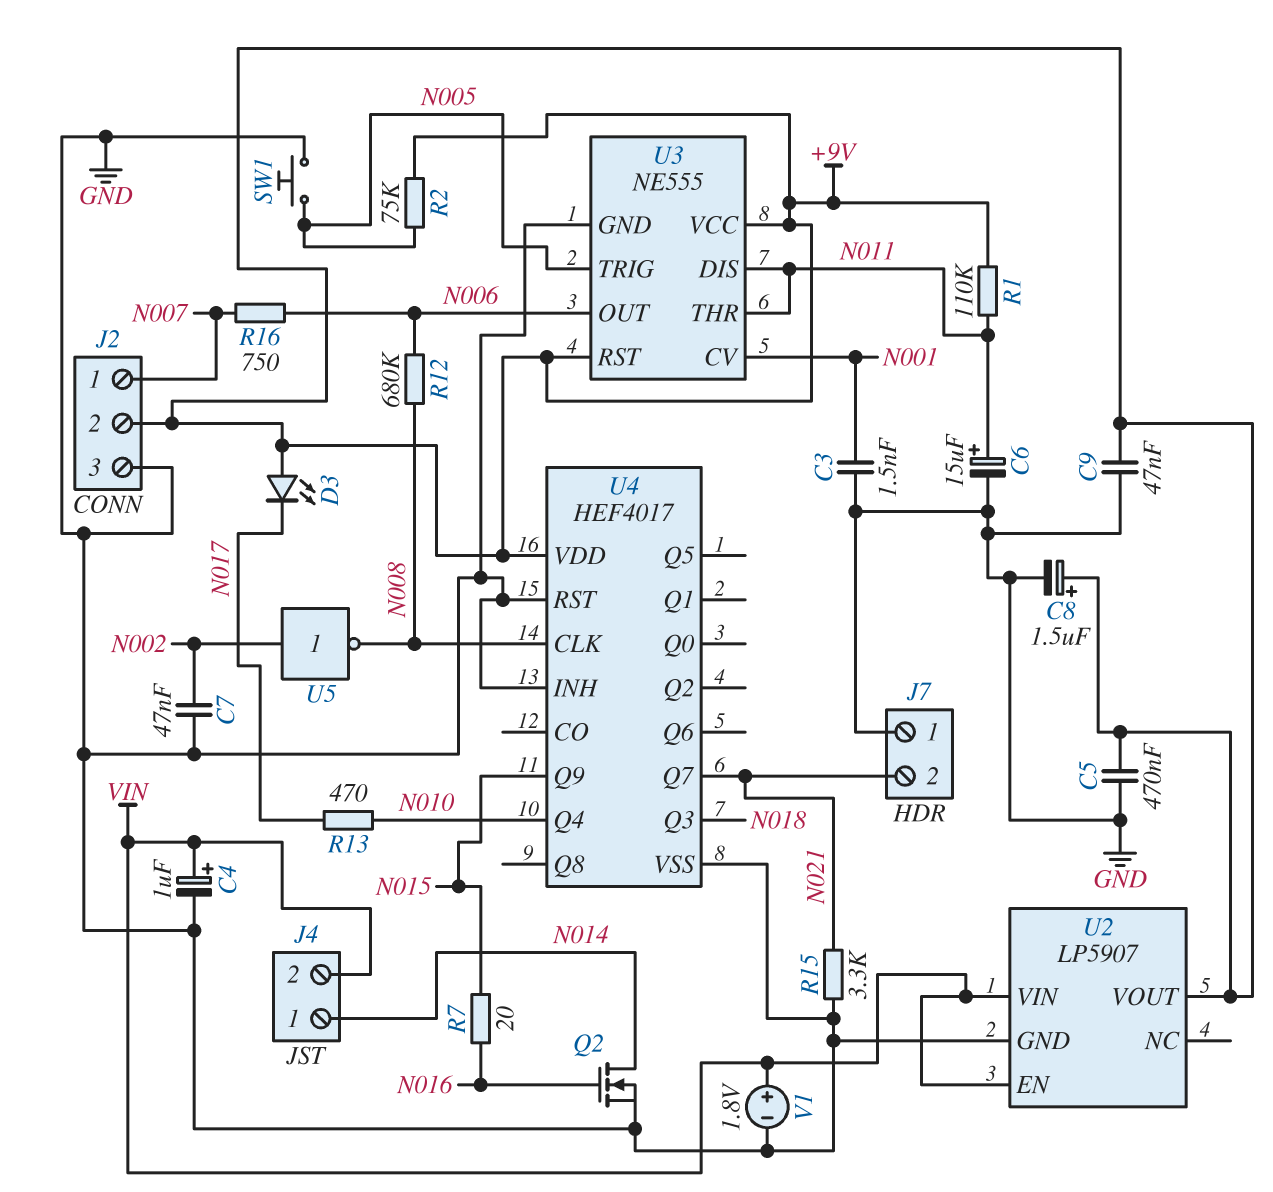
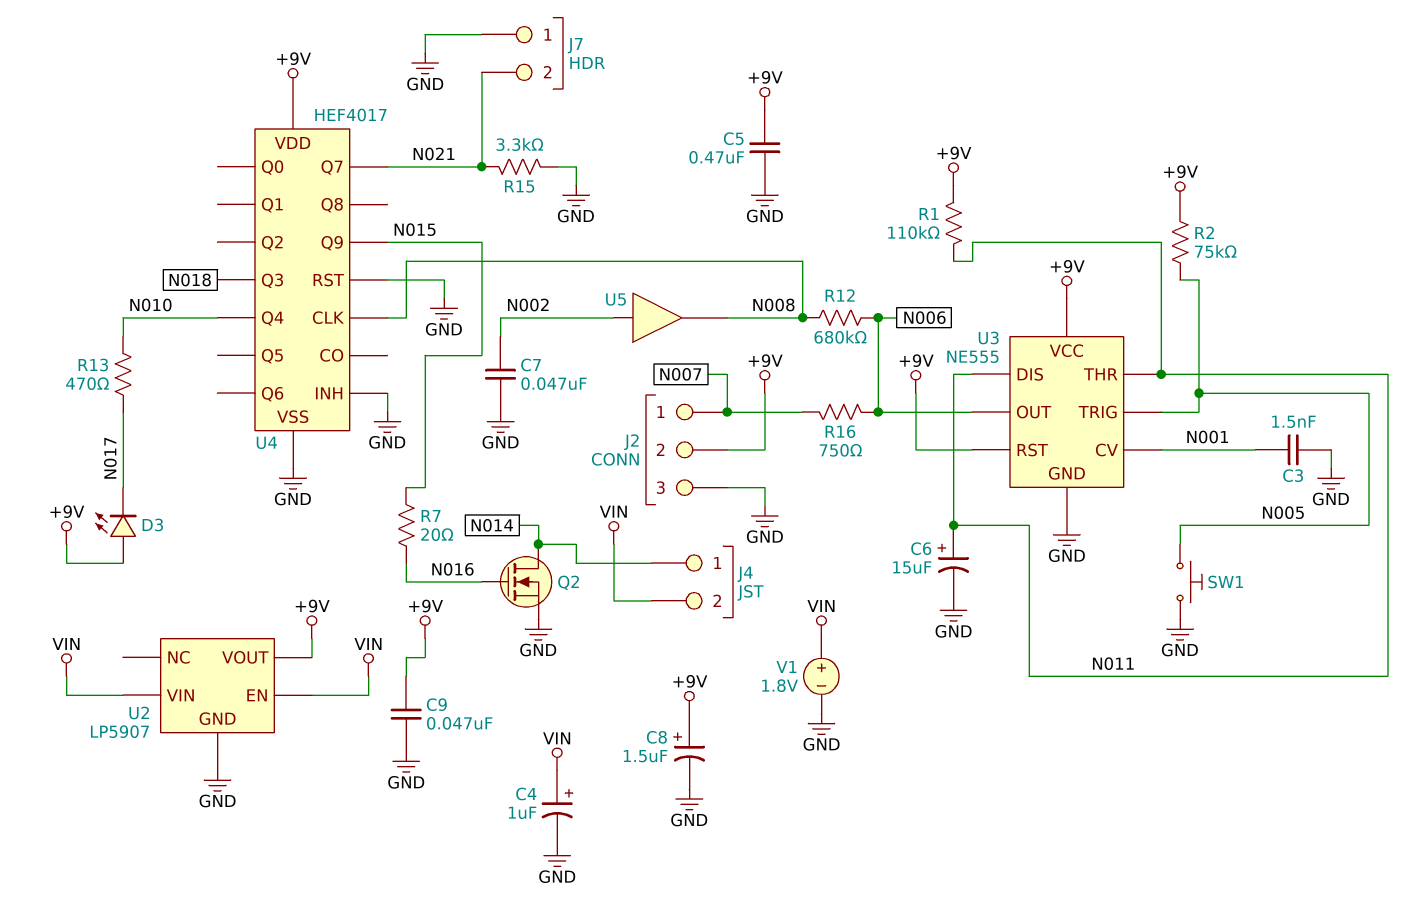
U5: NOT (in N002, out N008) -> buffer (in N002, out N008)

